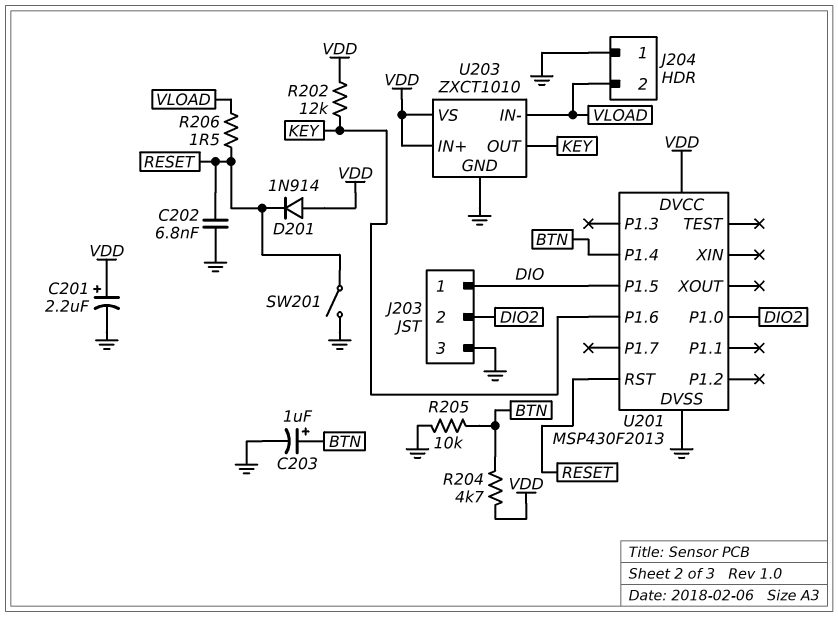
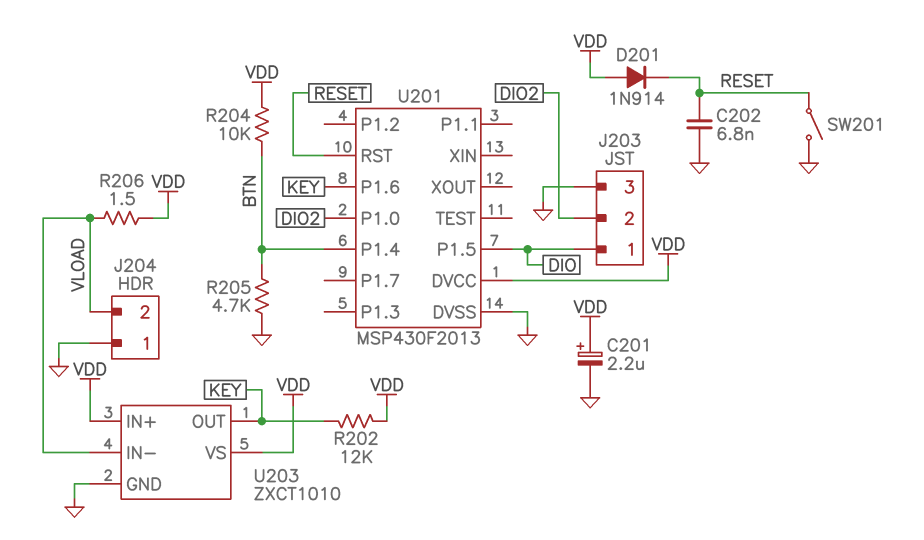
C203: 1uF (plus BTN, minus GND) -> none
R204: 4.7k (BTN, VDD) -> 10k (BTN, VDD)
R205: 10k (BTN, GND) -> 4.7k (BTN, GND)
R206: 1.5 (RESET, VLOAD) -> 1.5 (VDD, VLOAD)

